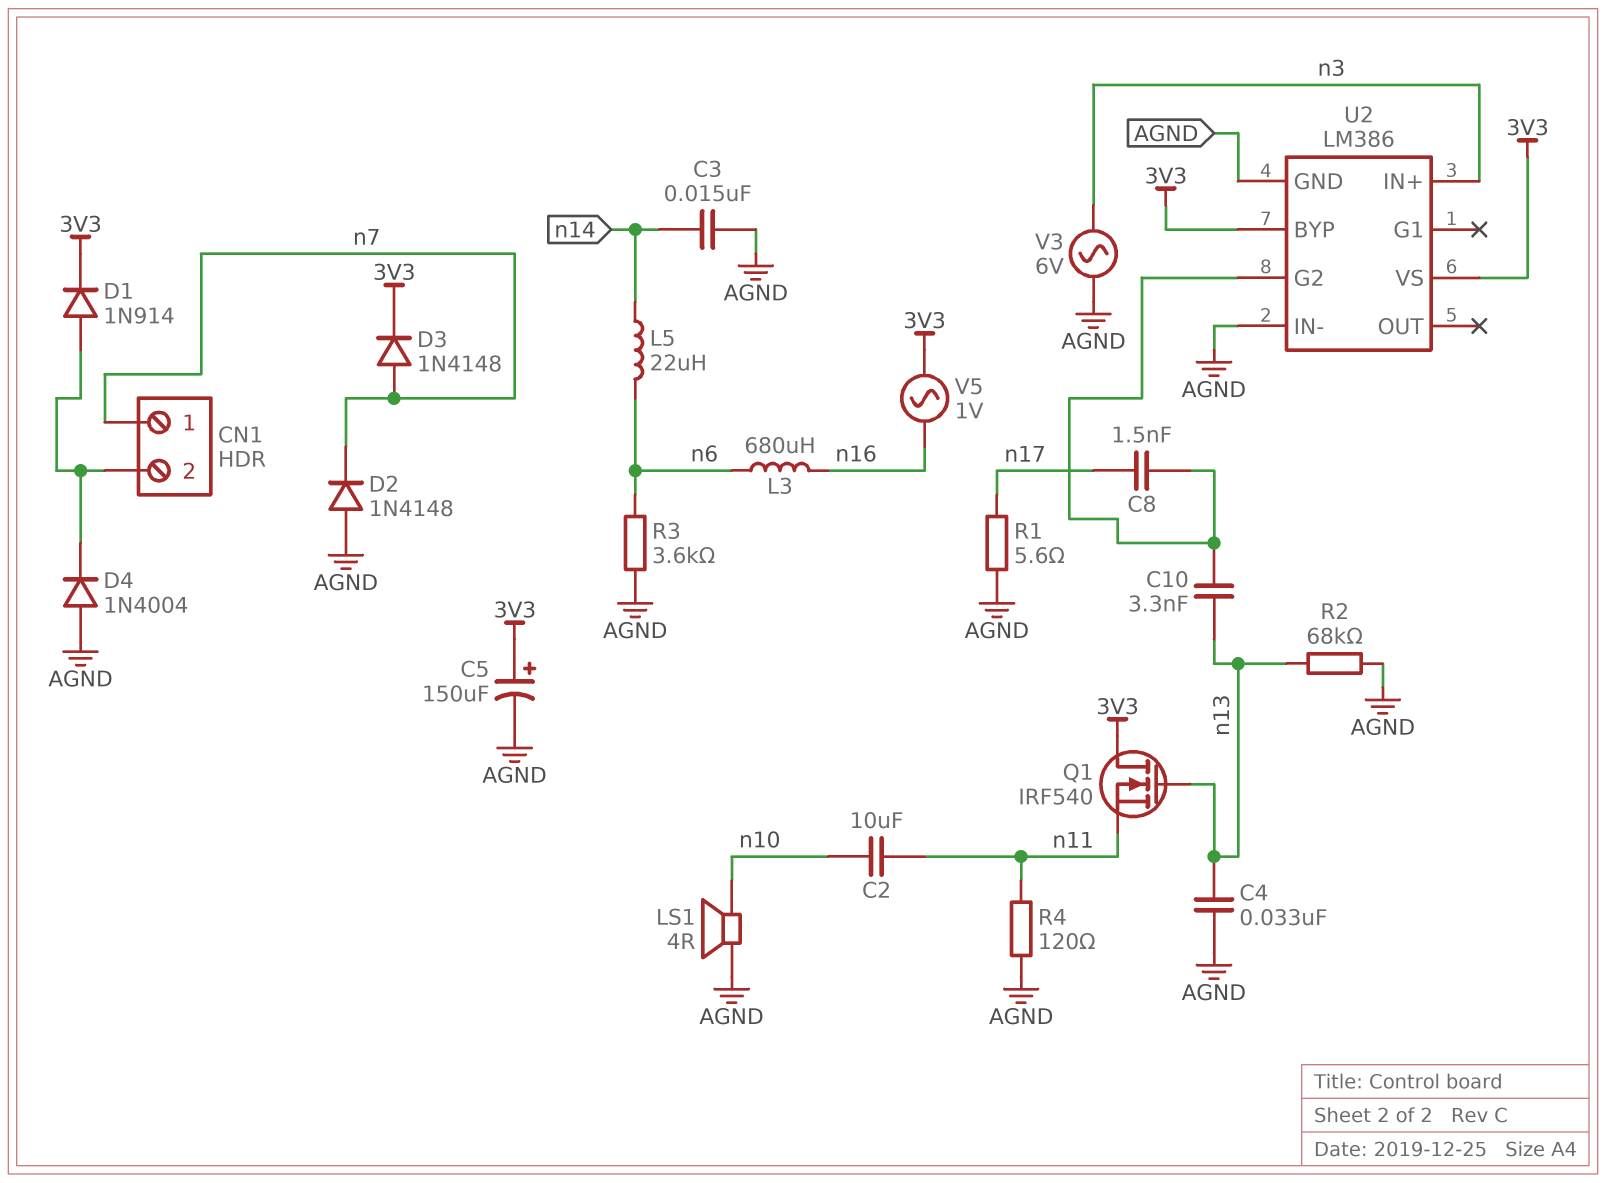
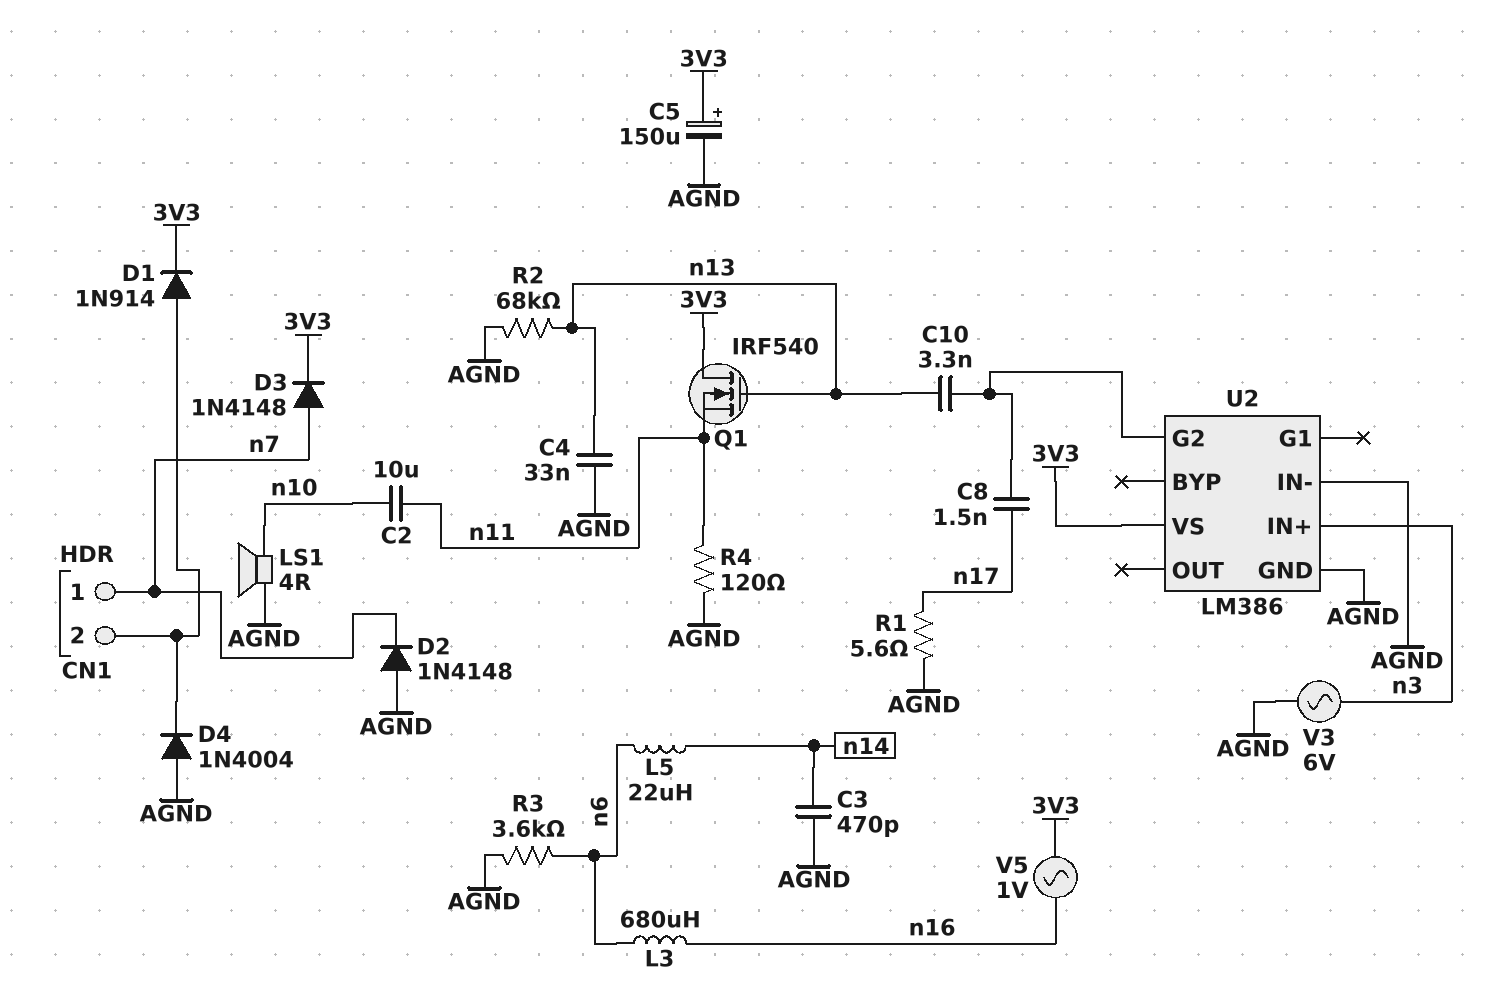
C3: 15nF (AGND, n14) -> 470pF (AGND, n14)
U2 pin BYP: 3V3 -> none

